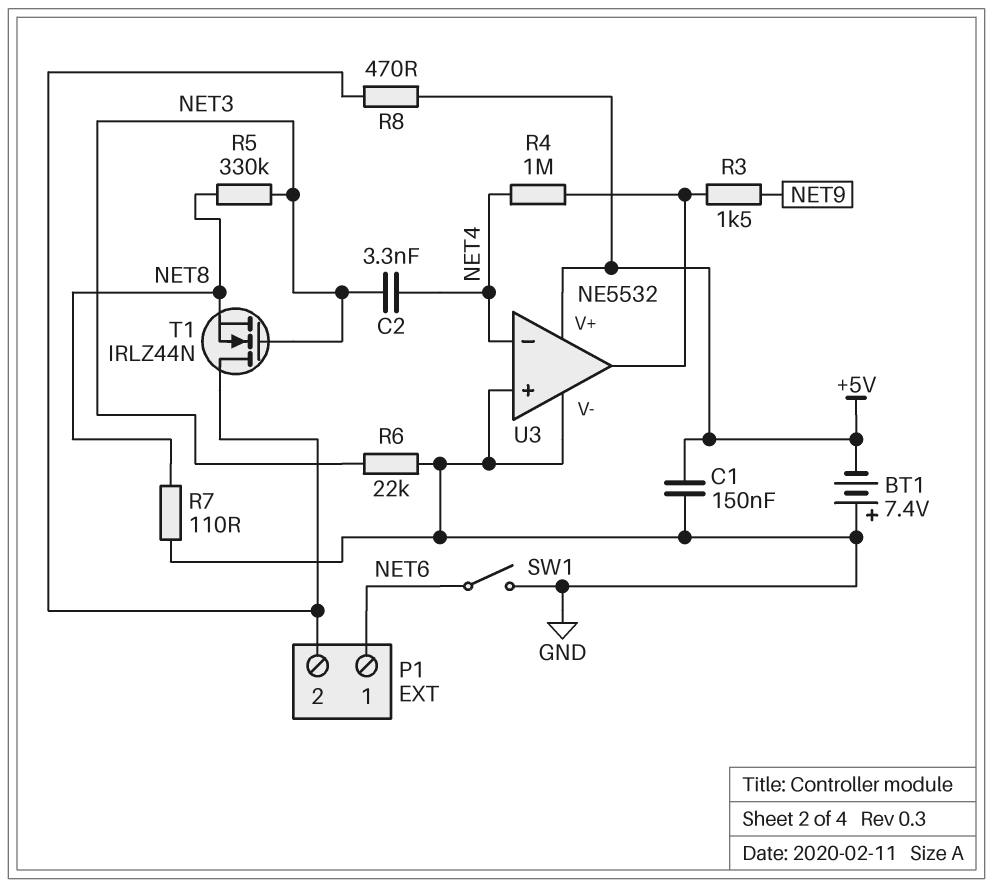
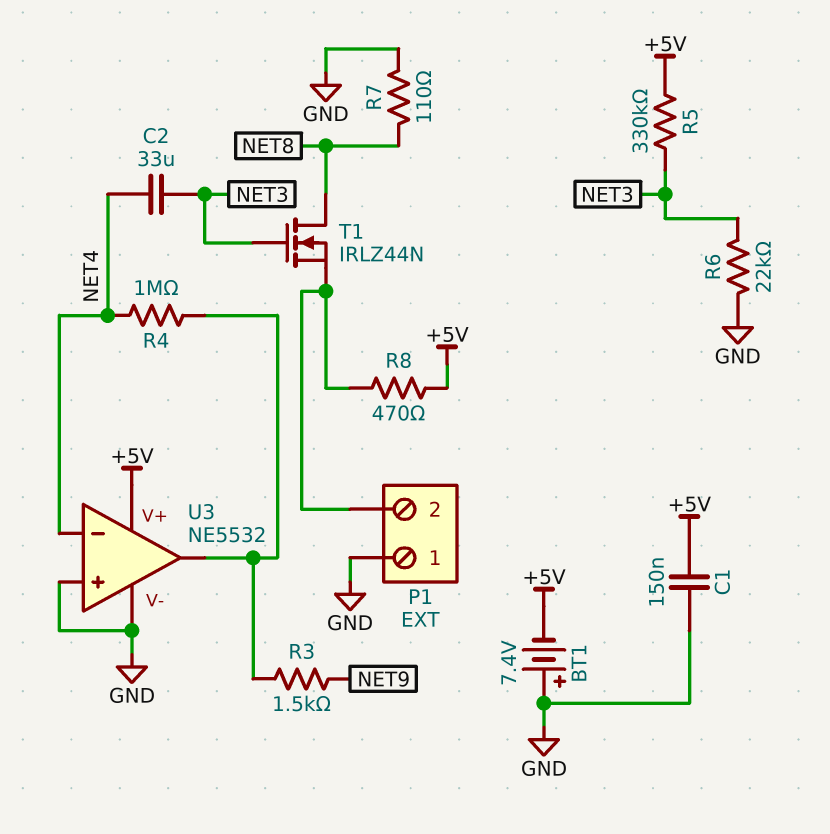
C2: 3.3nF (NET3, NET4) -> 33uF (NET3, NET4)
P1 pin 1: NET6 -> GND
R5: 330k (NET3, NET8) -> 330k (+5V, NET3)
SW1: switch (GND, NET6) -> none
T1: NMOS IRLZ44N (G NET3, D P1/2, S NET8) -> NMOS IRLZ44N (G NET3, D NET8, S P1/2)

